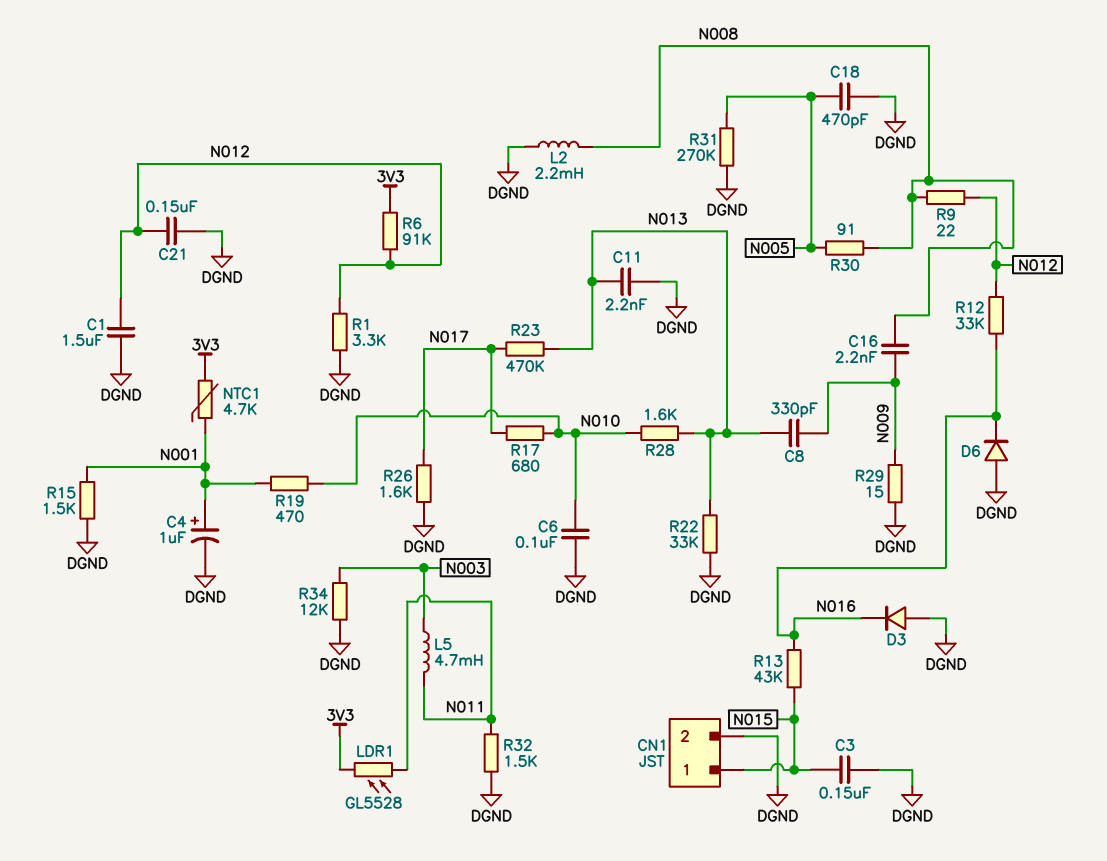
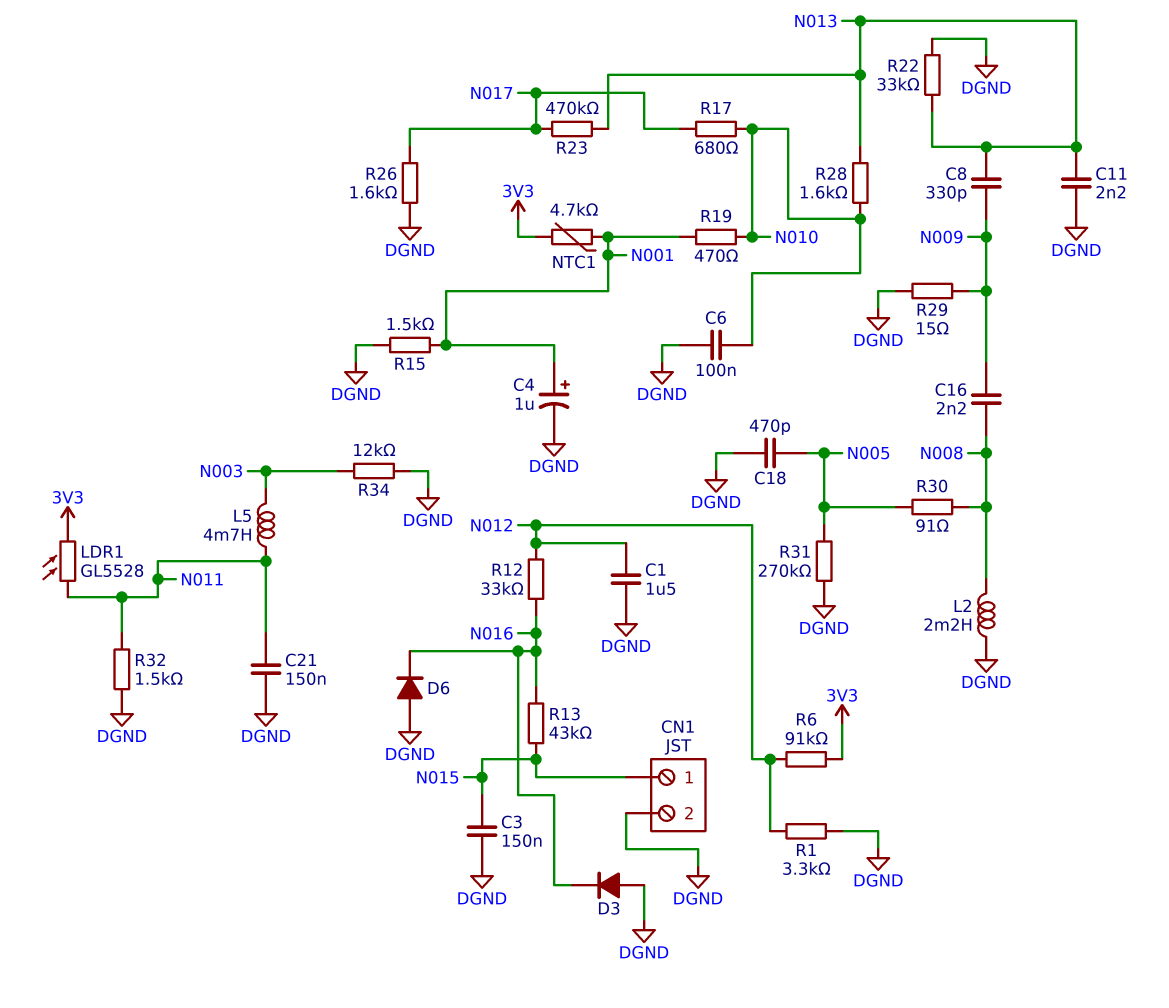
C21: 150nF (DGND, N012) -> 150nF (DGND, N011)
R9: 22 (N008, N012) -> none

